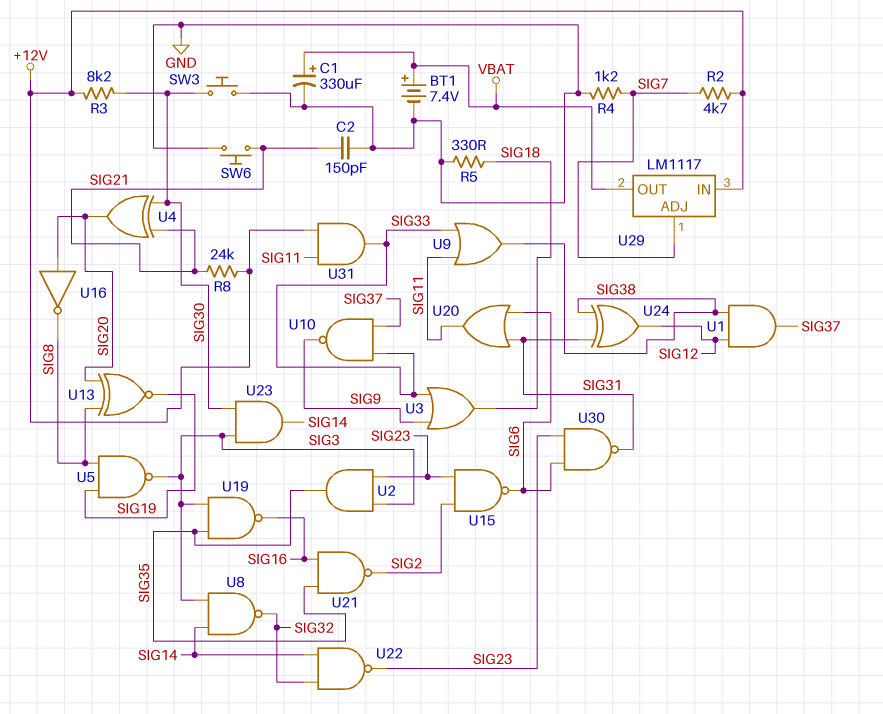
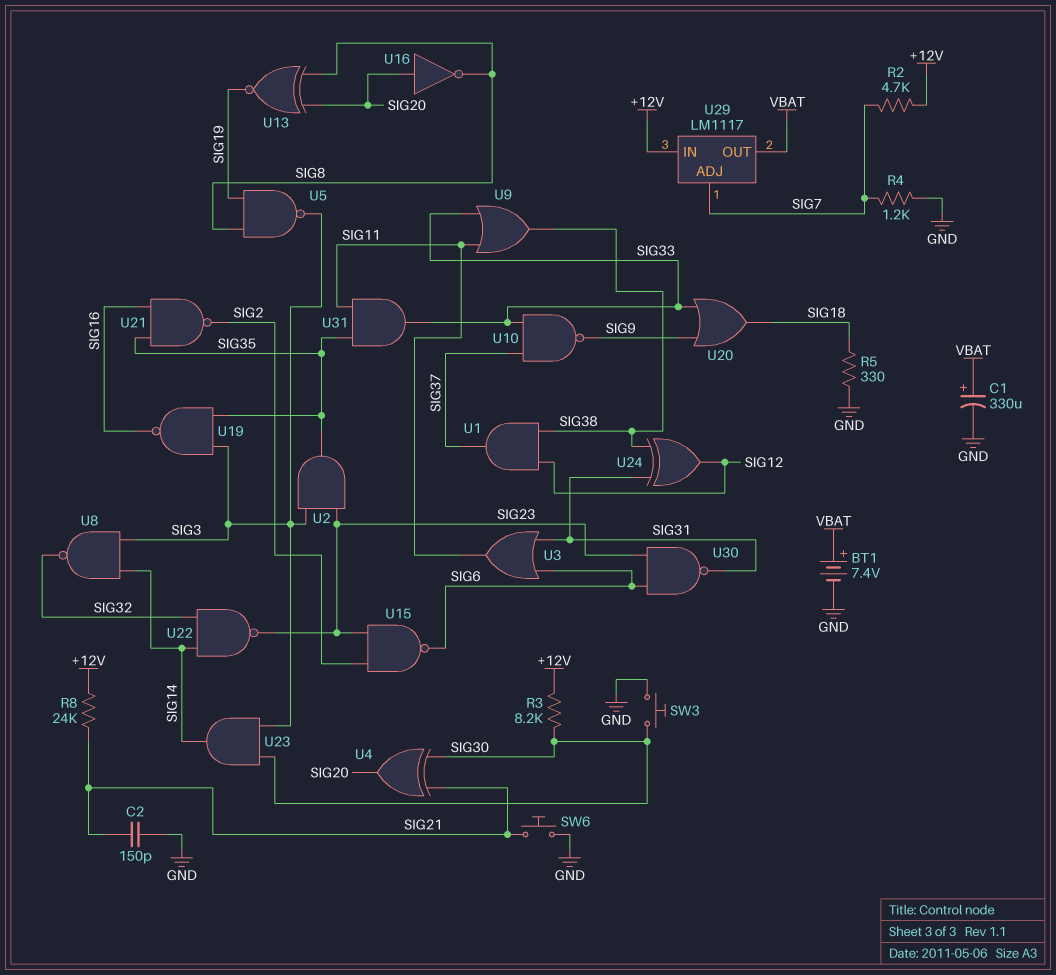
U3: OR (in SIG9, in SIG33, out SIG18) -> OR (in SIG6, in SIG31, out SIG11)
U20: OR (in SIG6, in SIG31, out SIG11) -> OR (in SIG9, in SIG33, out SIG18)
U31: AND (in +12V, in SIG11, out SIG33) -> AND (in SIG11, in SIG35, out SIG33)

